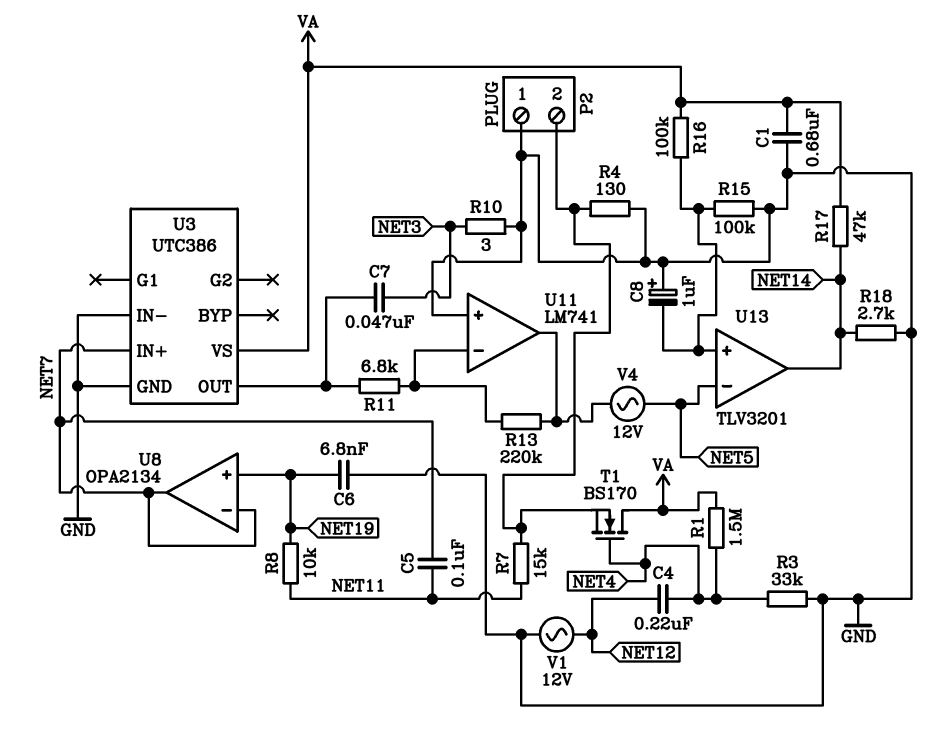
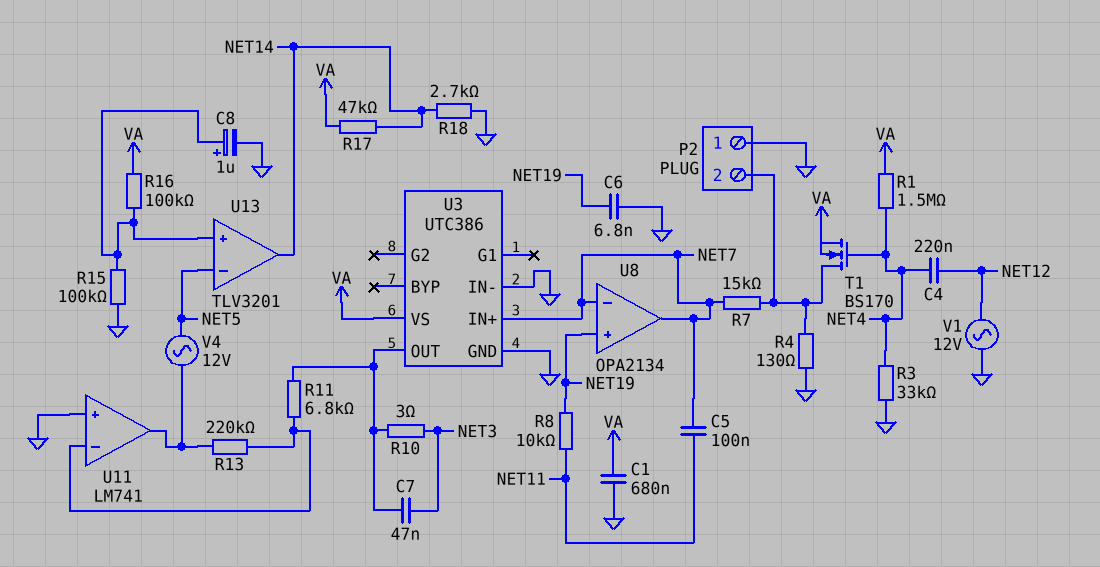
C8: 1uF (plus GND, minus U13/in+) -> 1uF (plus U13/in+, minus GND)
R7: 15k (NET11, P2/2) -> 15k (NET7, P2/2)
R10: 3 (GND, NET3) -> 3 (NET3, U3/OUT)
T1: NMOS BS170 (G NET4, D VA, S P2/2) -> NMOS BS170 (G NET4, D P2/2, S VA)

